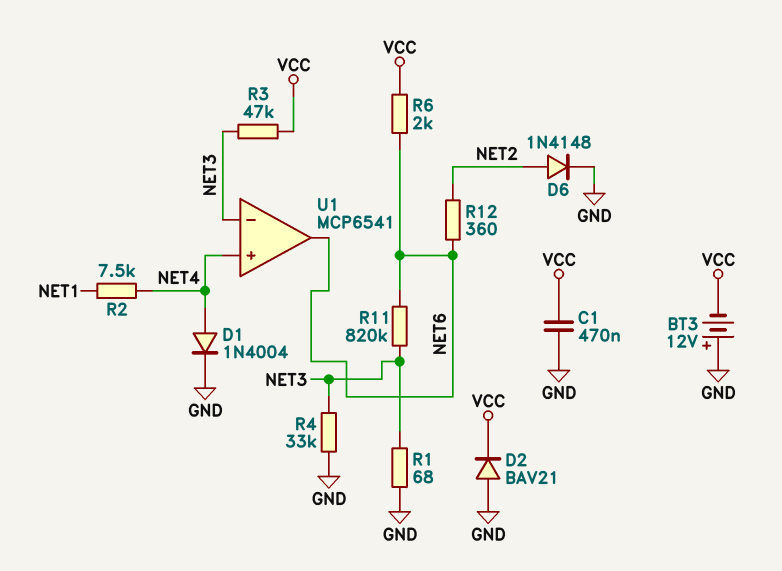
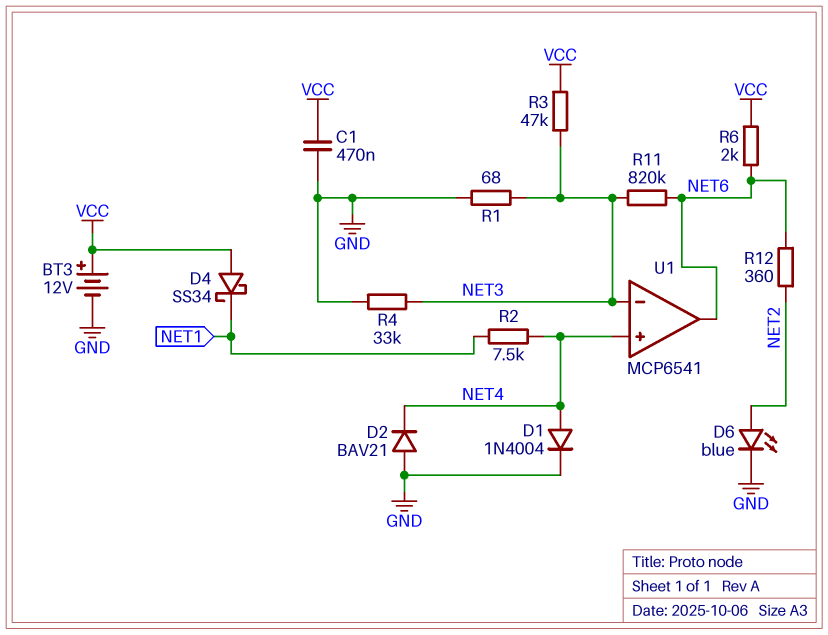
BT3: 12V (plus GND, minus VCC) -> 12V (plus VCC, minus GND)
D2: diode BAV21 (A GND, K VCC) -> diode BAV21 (A GND, K NET4)
D4: none -> schottky SS34 (A VCC, K NET1)
D6: diode 1N4148 (A NET2, K GND) -> LED blue (A NET2, K GND)

